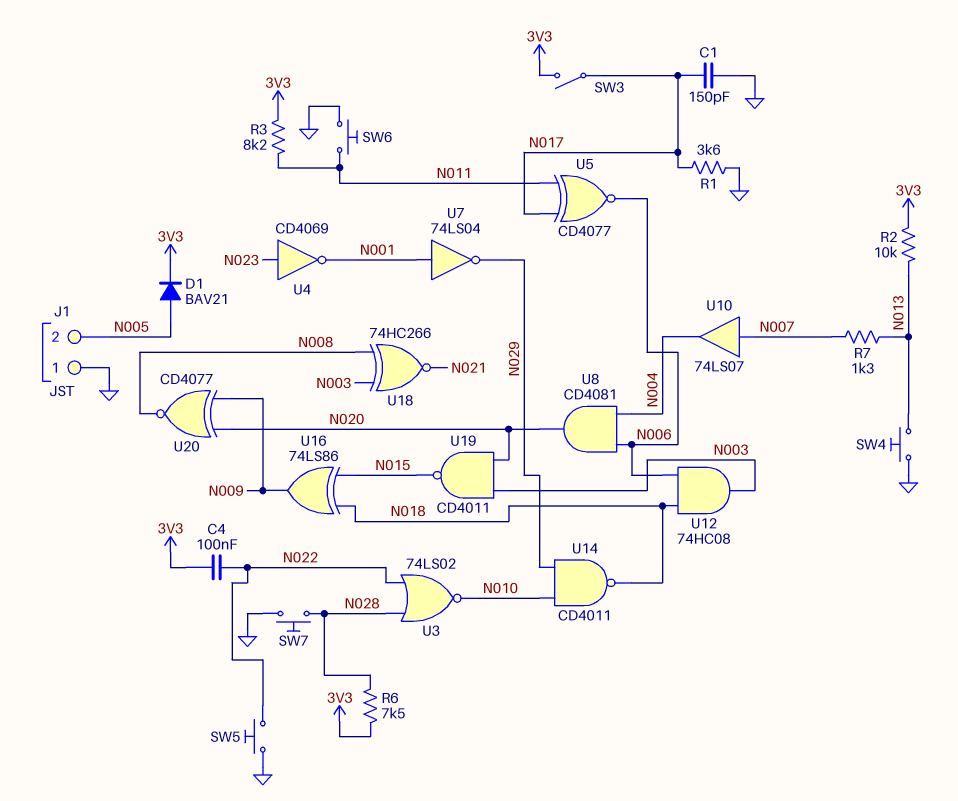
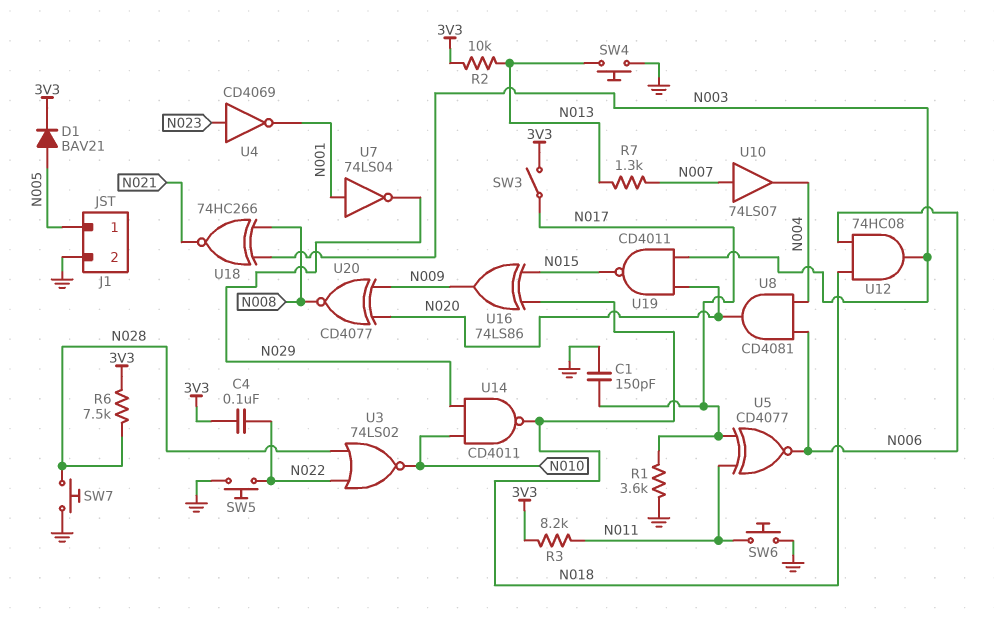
J1 pin 1: GND -> N005
J1 pin 2: N005 -> GND

